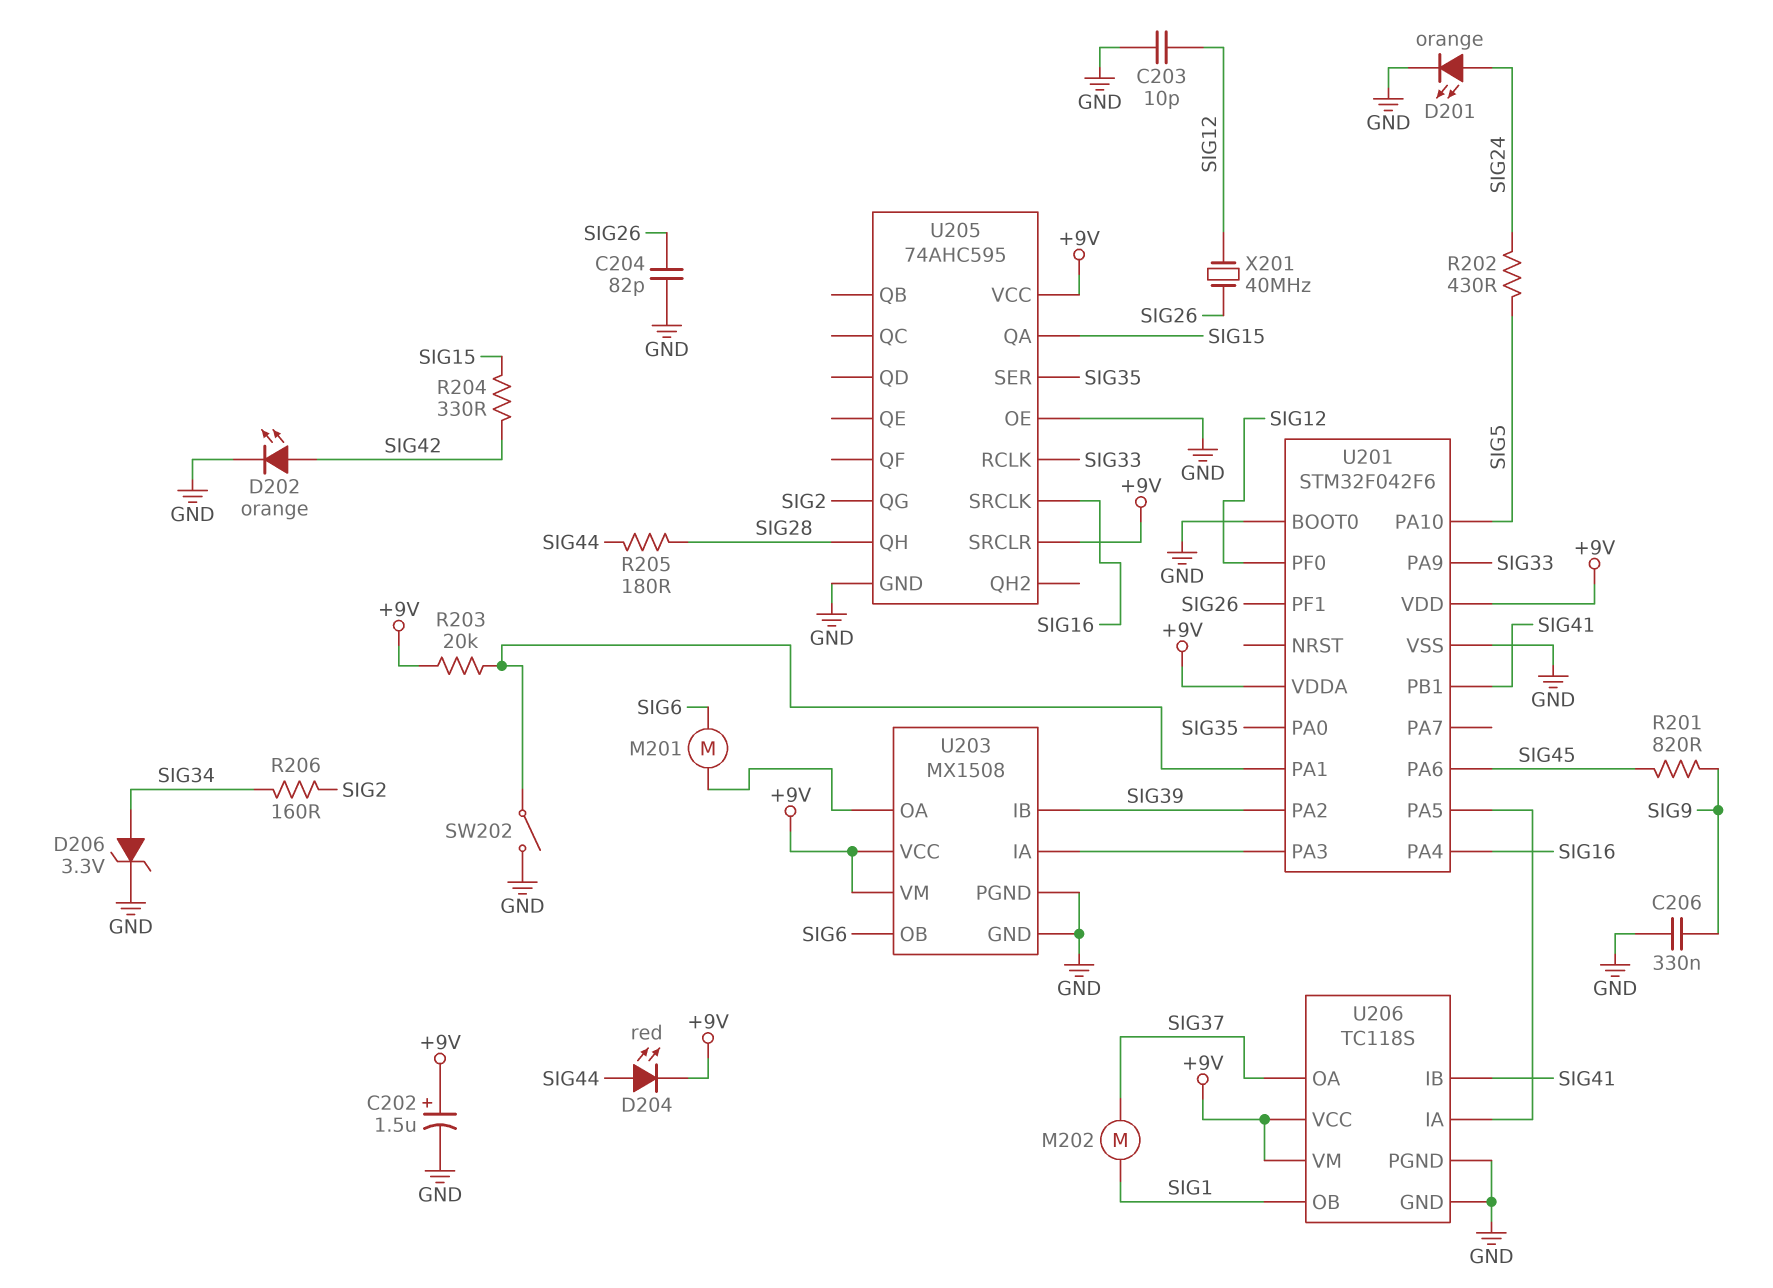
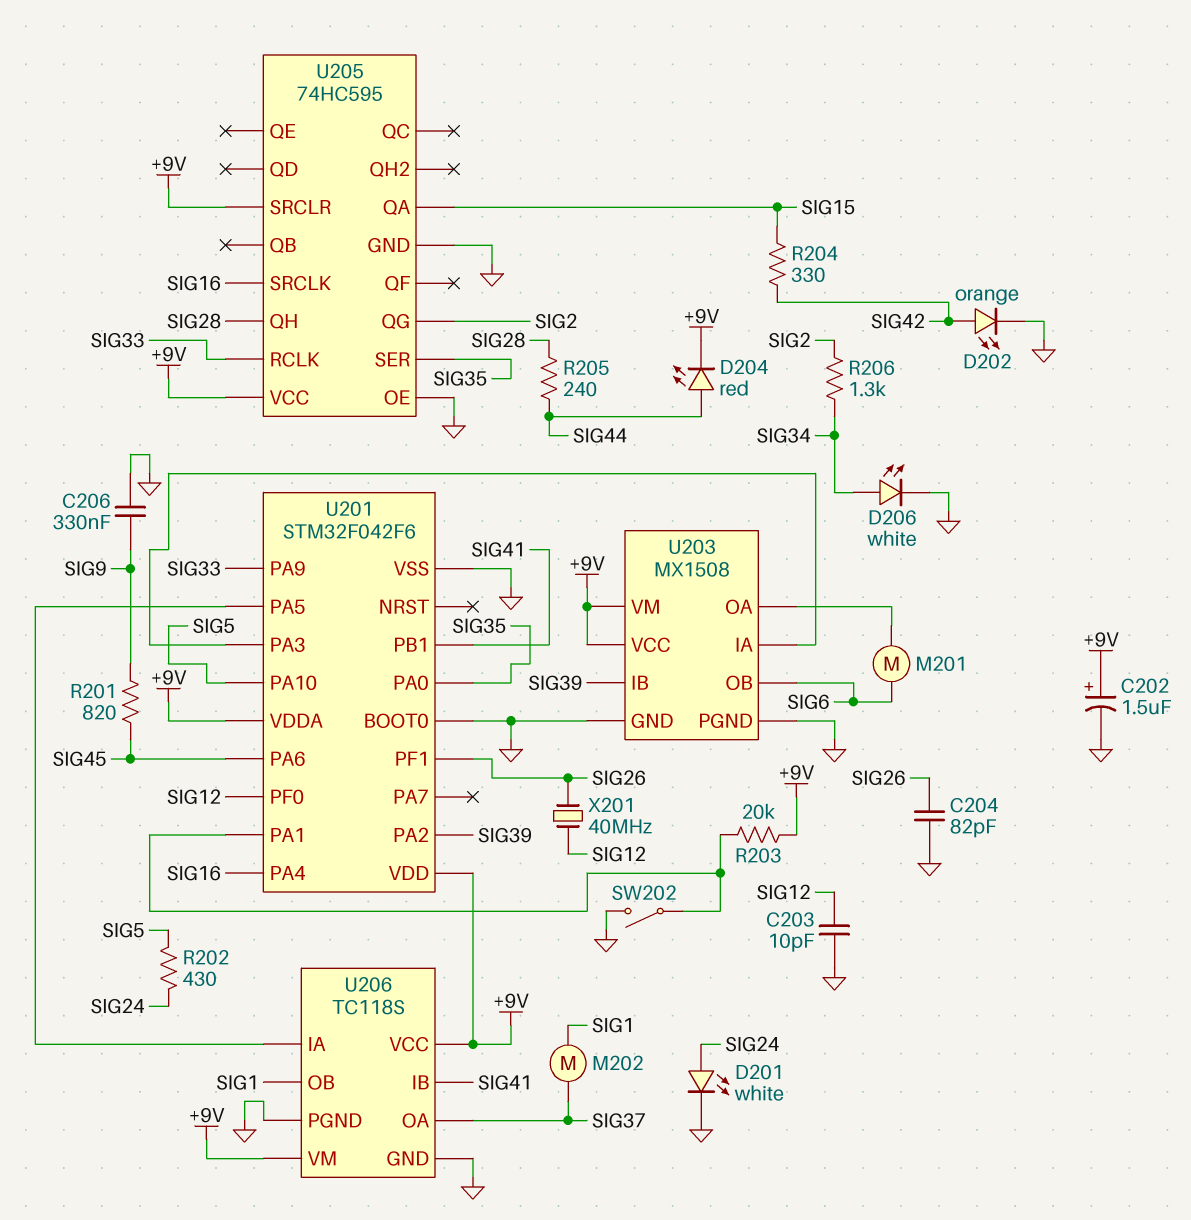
D201: LED orange (A SIG24, K GND) -> LED white (A SIG24, K GND)
D206: zener 3.3V (A SIG34, K GND) -> LED white (A SIG34, K GND)
R205: 180 (SIG28, SIG44) -> 240 (SIG28, SIG44)
R206: 160 (SIG2, SIG34) -> 1.3k (SIG2, SIG34)
U205: 74AHC595 -> 74HC595

